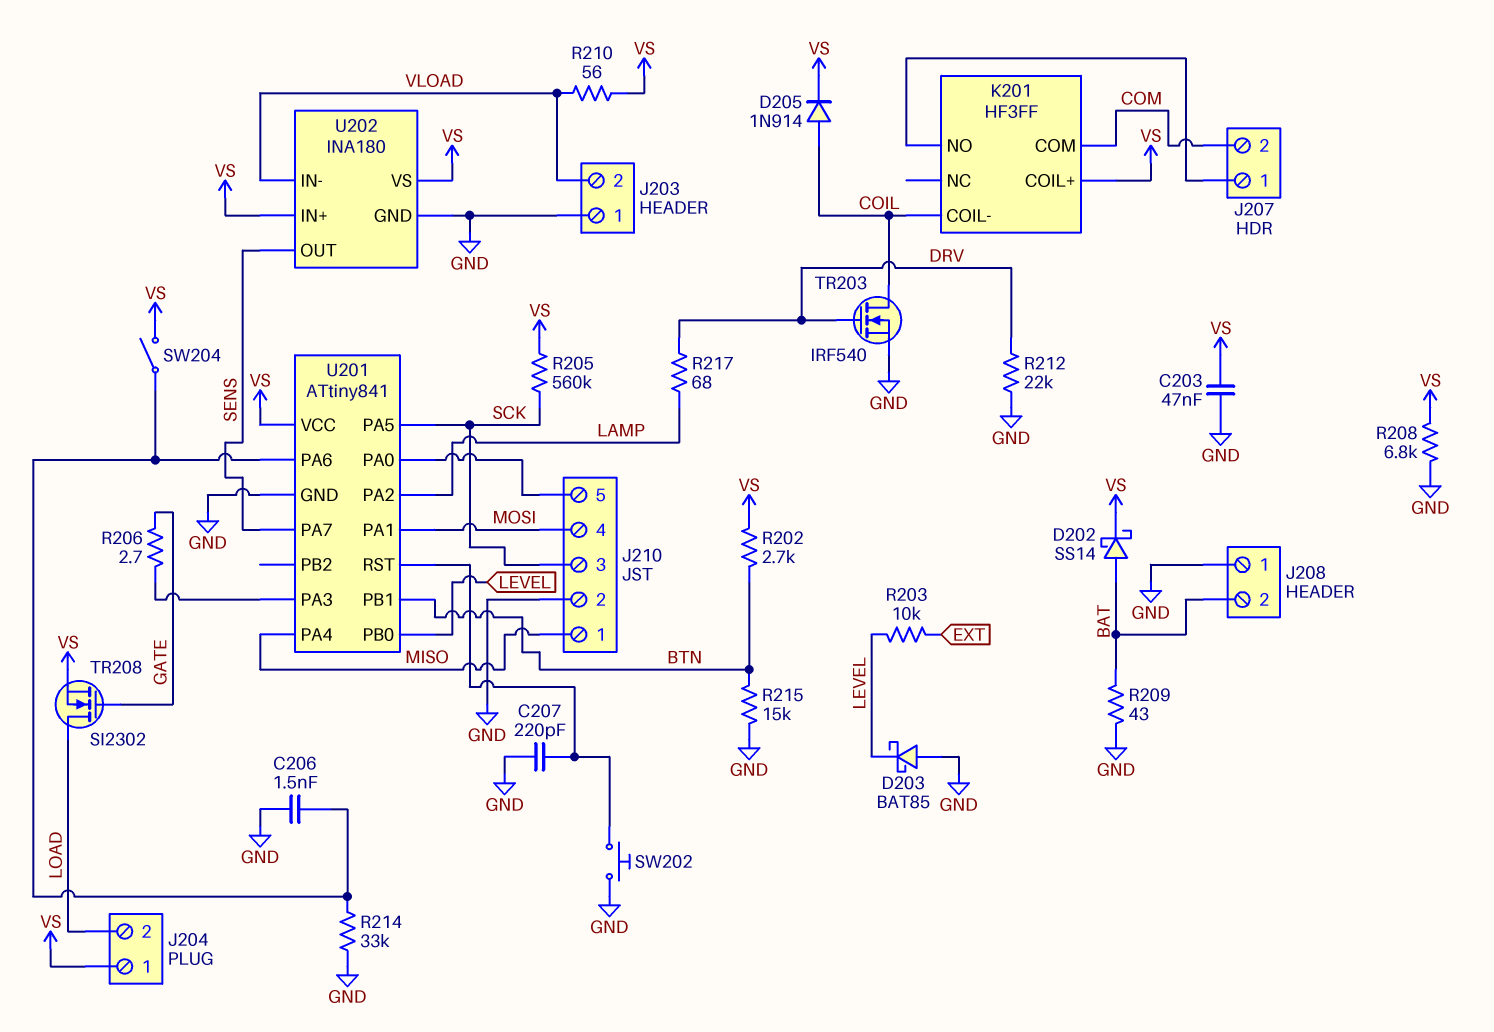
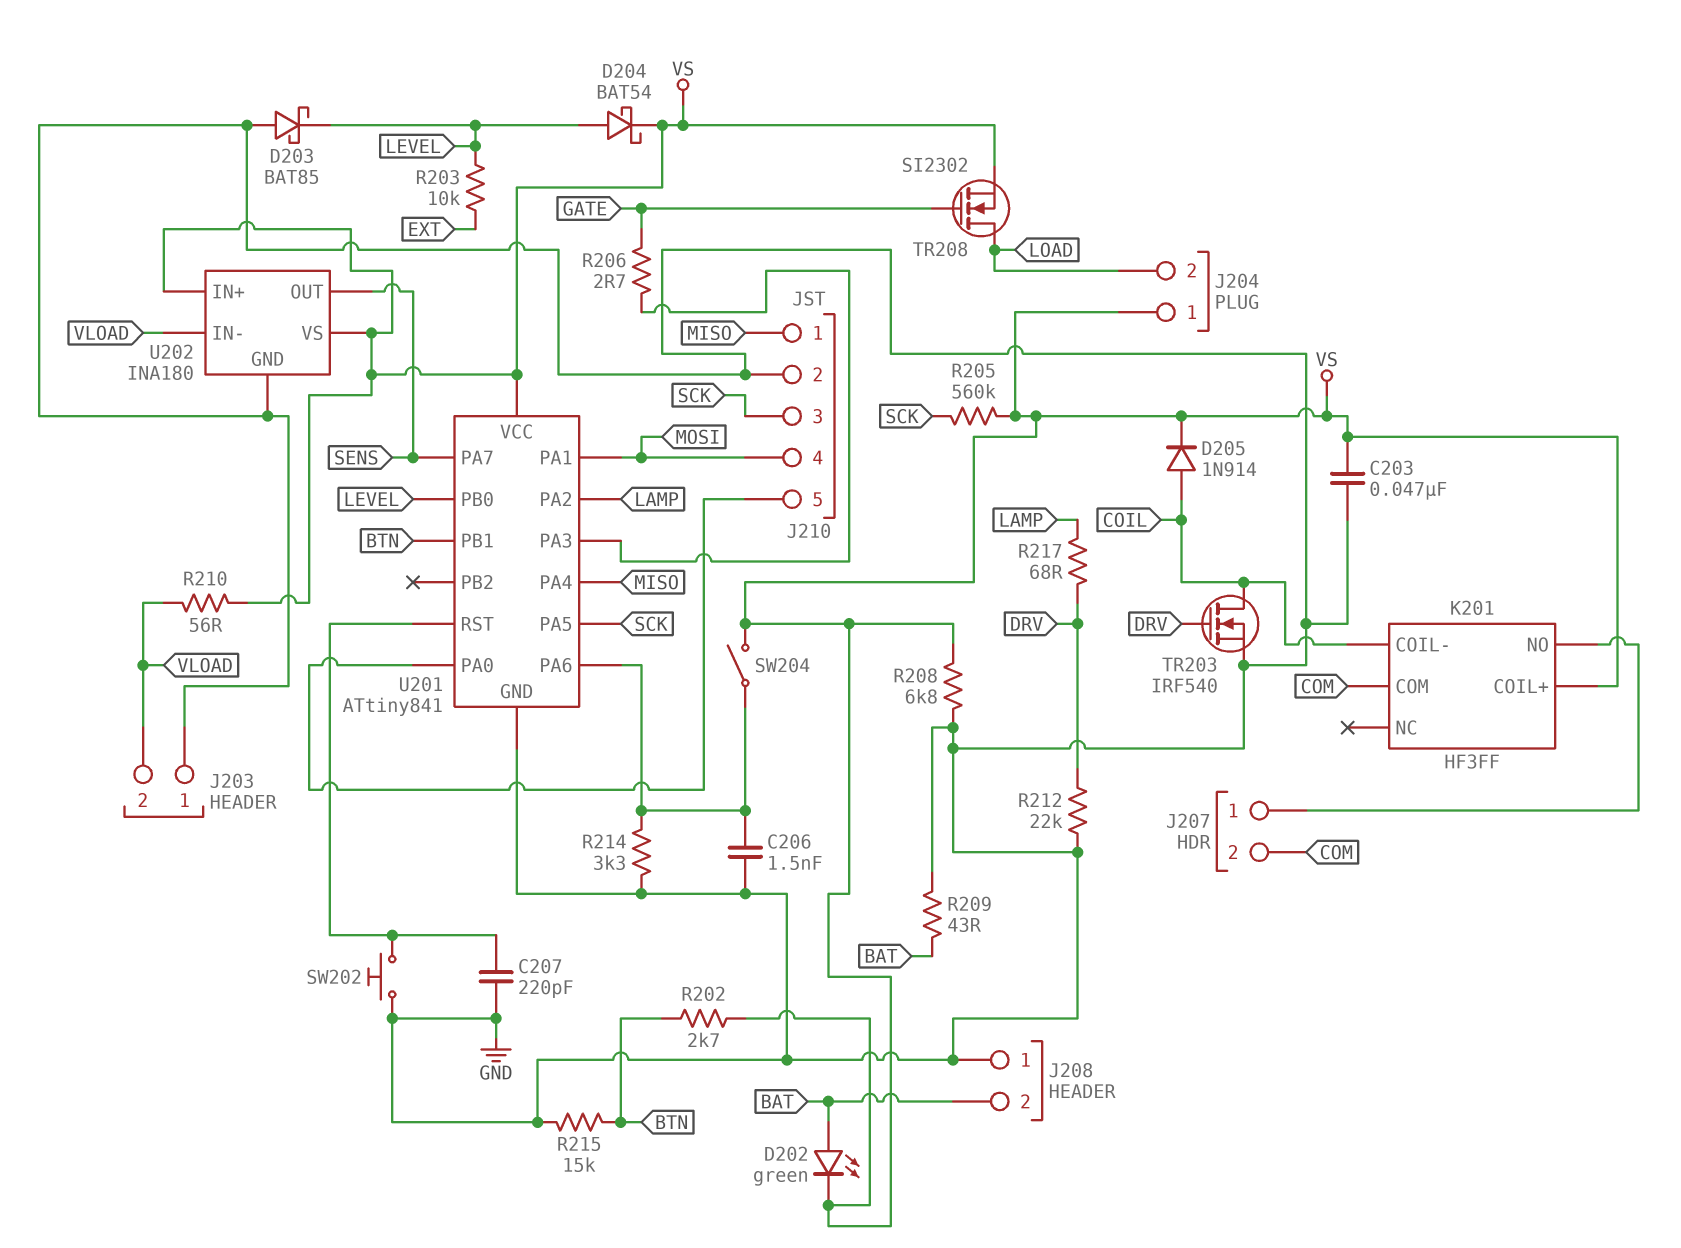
D202: schottky SS14 (A BAT, K VS) -> LED green (A BAT, K VS)
D204: none -> schottky BAT54 (A LEVEL, K VS)
R214: 33k (GND, U201/PA6) -> 3.3k (GND, U201/PA6)

